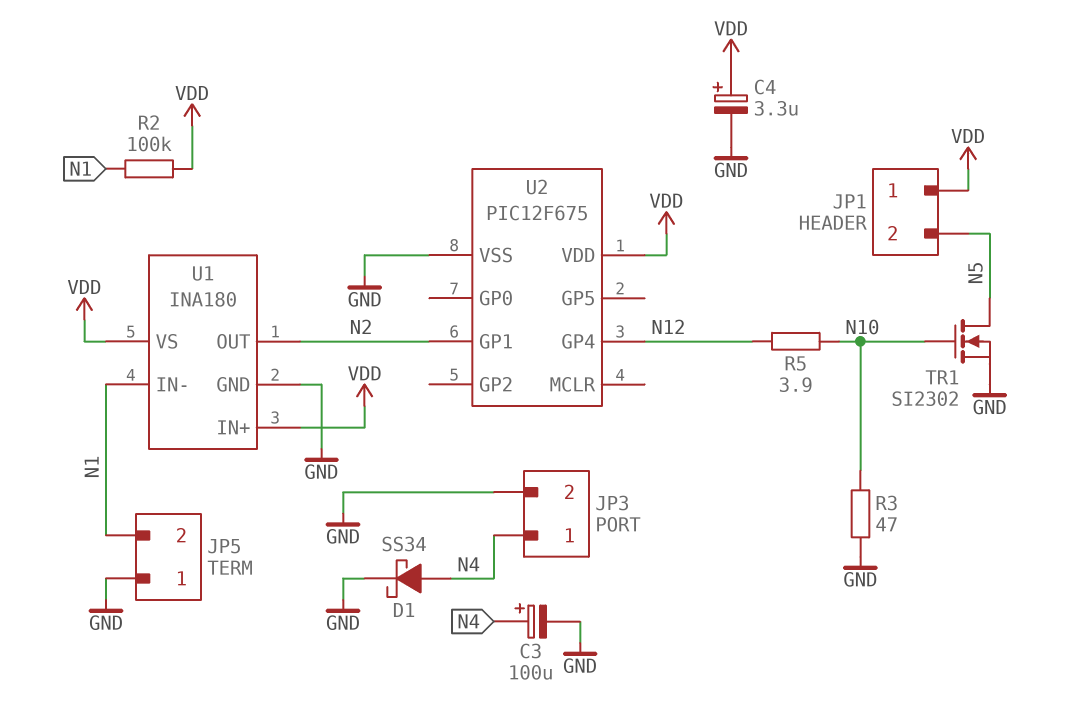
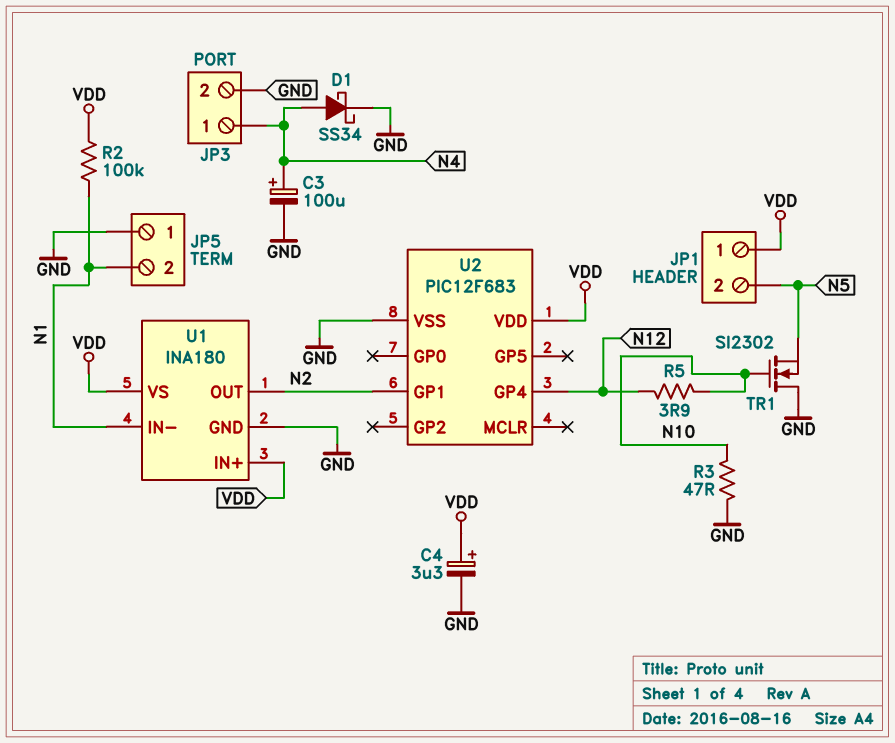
TR1: NMOS SI2302 (G N10, D N5, S GND) -> NMOS SI2302 (G N10, D GND, S N5)
U2: PIC12F675 -> PIC12F683

